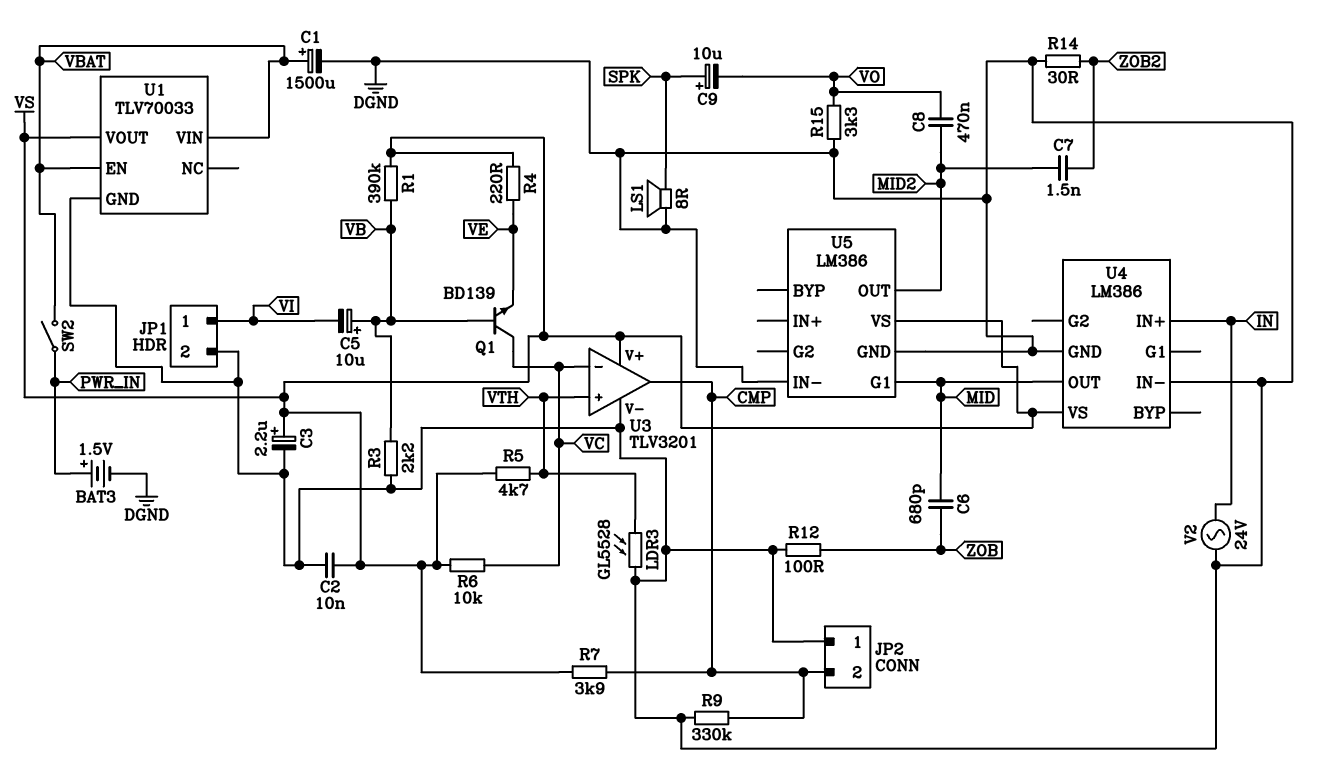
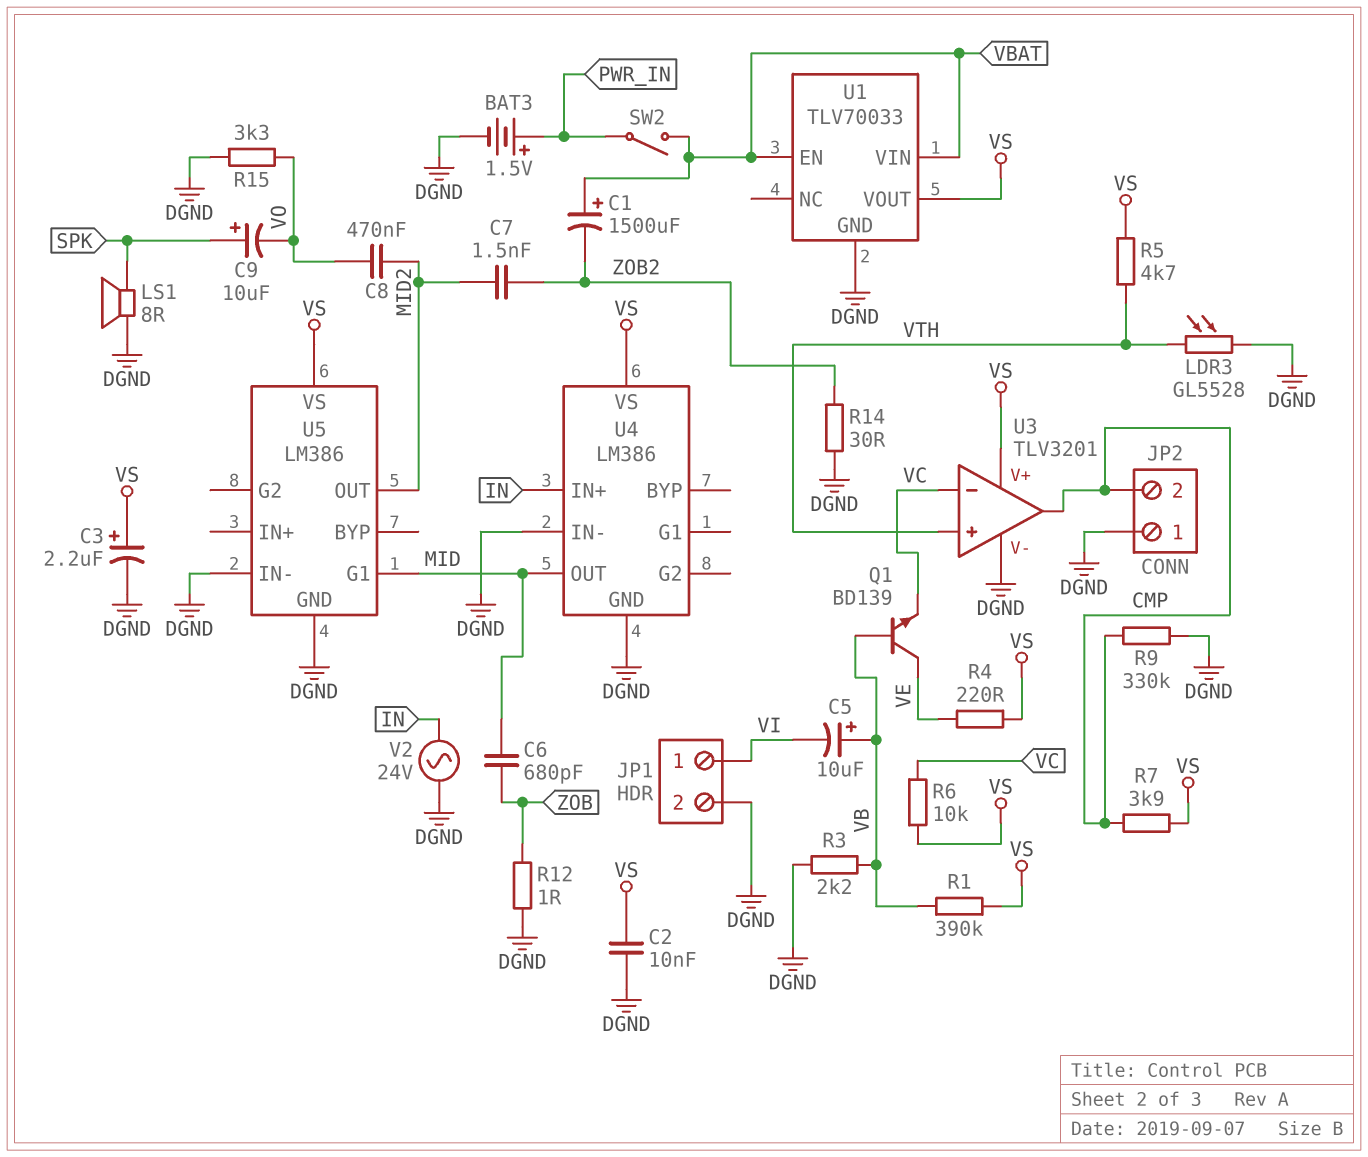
C1: 1500uF (plus VBAT, minus DGND) -> 1500uF (plus VBAT, minus ZOB2)
Q1: NPN BD139 (B VB, C VC, E VE) -> NPN BD139 (B VB, C VE, E VC)
R12: 100 (DGND, ZOB) -> 1 (DGND, ZOB)

